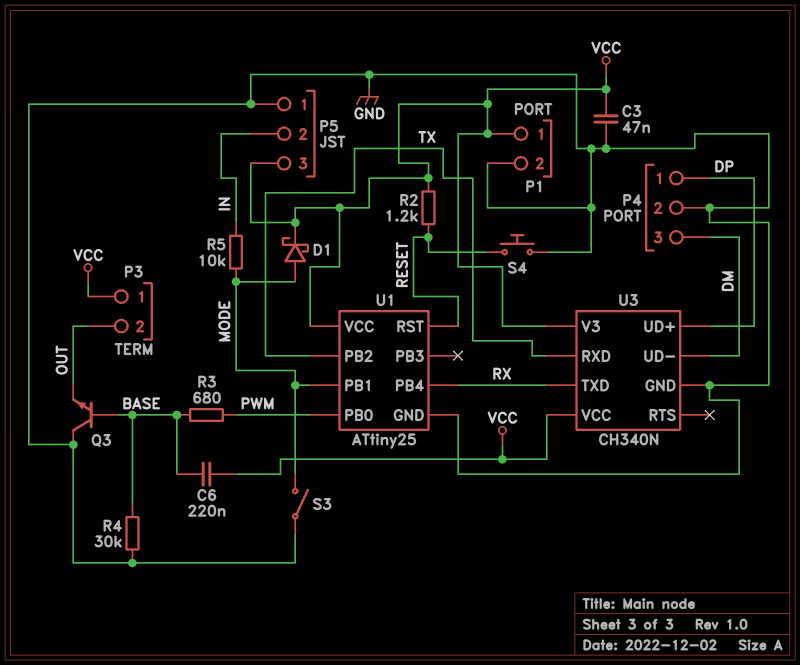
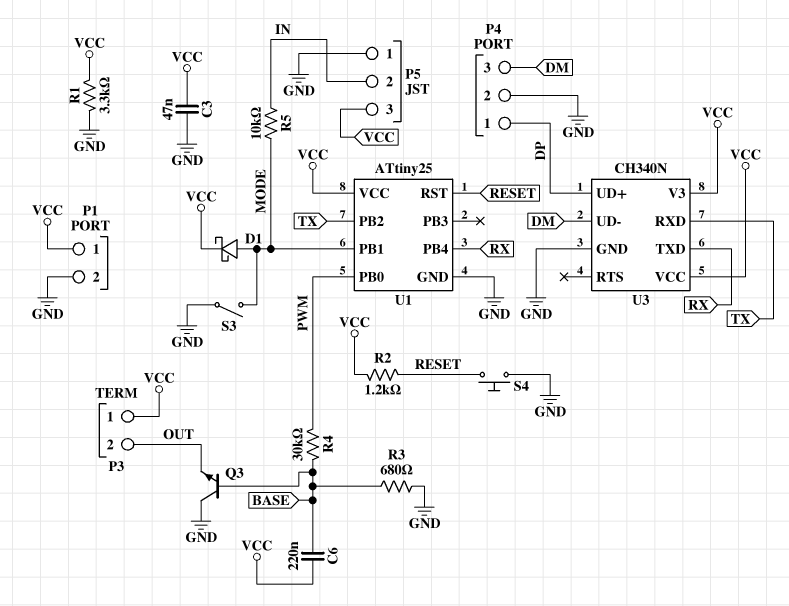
R1: none -> 3.3k (GND, VCC)
R3: 680 (BASE, PWM) -> 680 (BASE, GND)
R4: 30k (BASE, GND) -> 30k (BASE, PWM)

